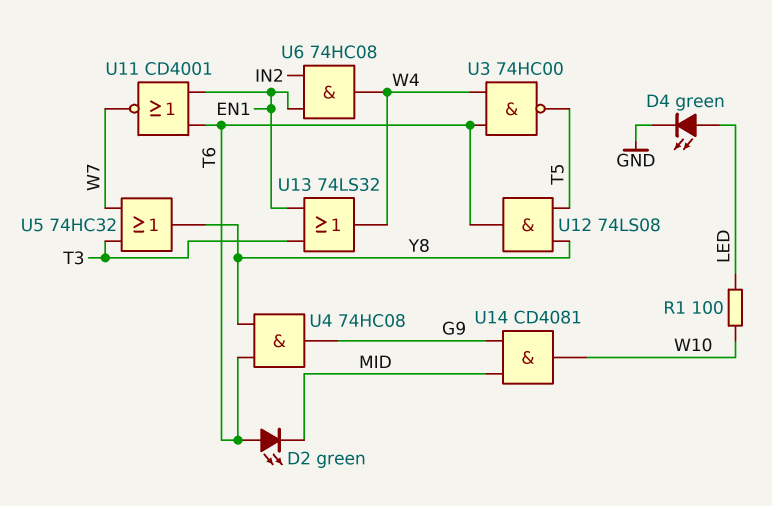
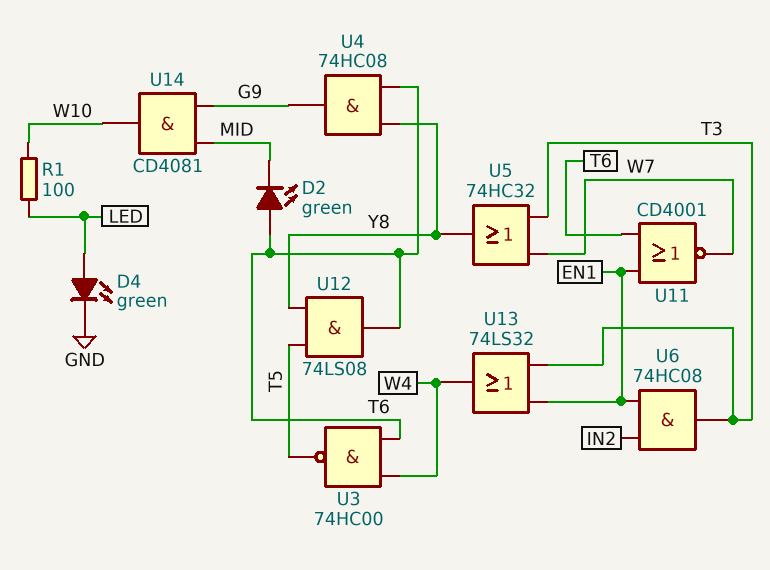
U6: AND 74HC08 (in EN1, in IN2, out W4) -> AND 74HC08 (in EN1, in IN2, out T3)

